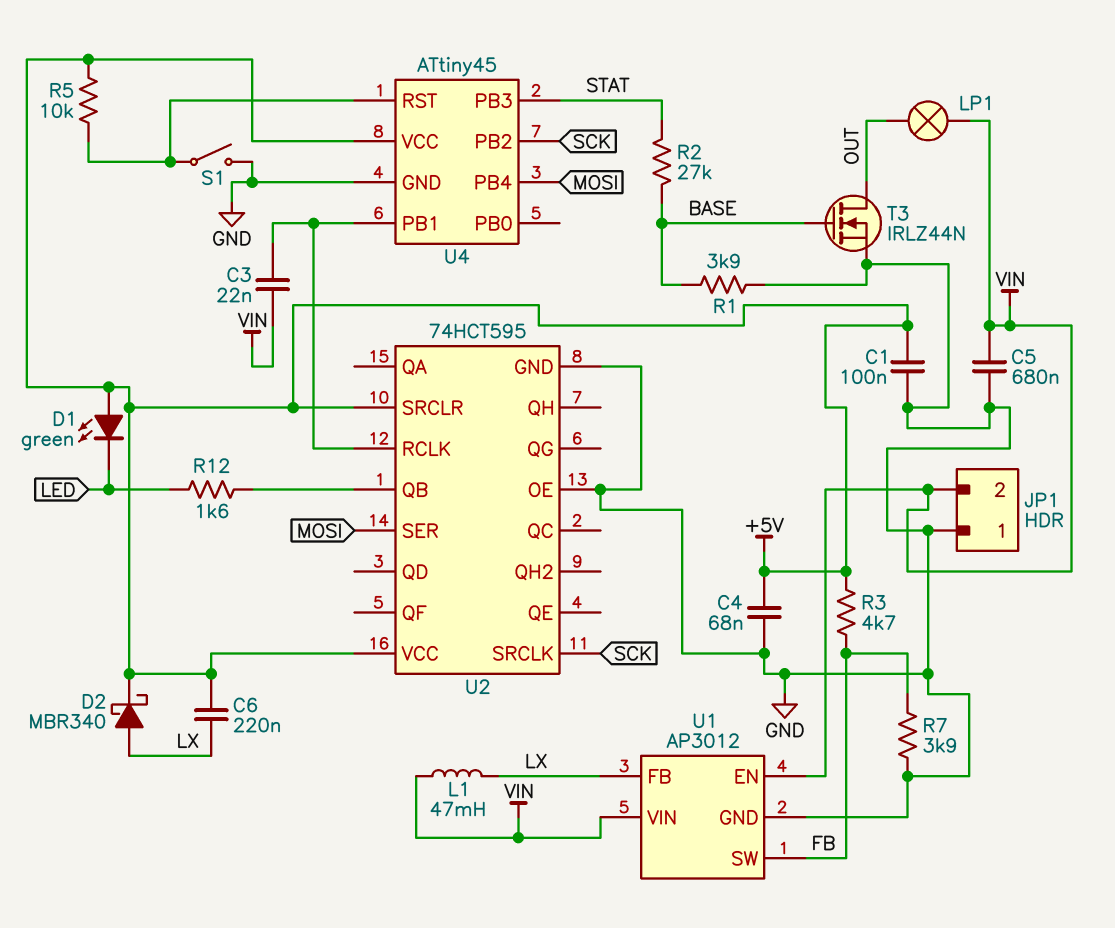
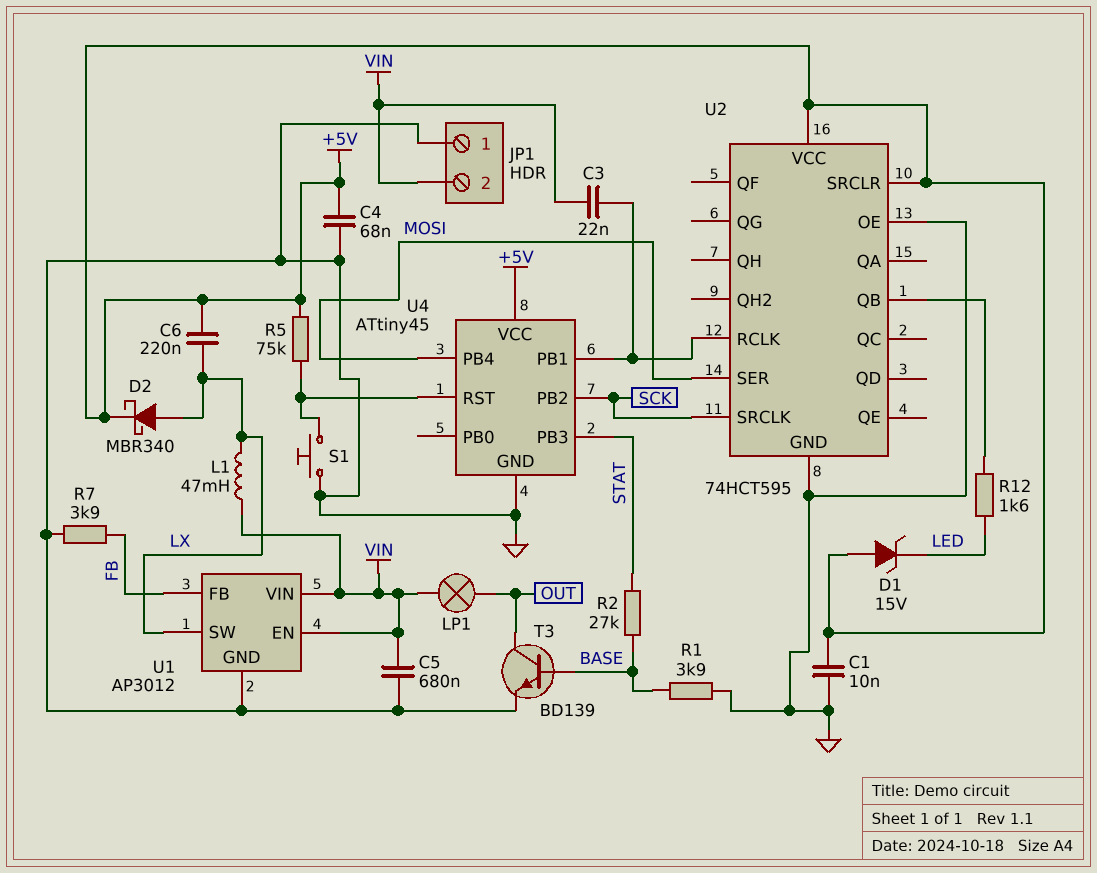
C1: 100nF (+5V, GND) -> 10nF (+5V, GND)
D1: LED green (A +5V, K LED) -> zener 15V (A +5V, K LED)
R3: 4.7k (+5V, FB) -> none
R5: 10k (+5V, U4/RST) -> 75k (+5V, U4/RST)
S1: switch (GND, U4/RST) -> button (GND, U4/RST)
T3: NMOS IRLZ44N (G BASE, D OUT, S GND) -> NPN BD139 (B BASE, C OUT, E GND)
U1 pin FB: LX -> FB
U1 pin SW: FB -> LX

